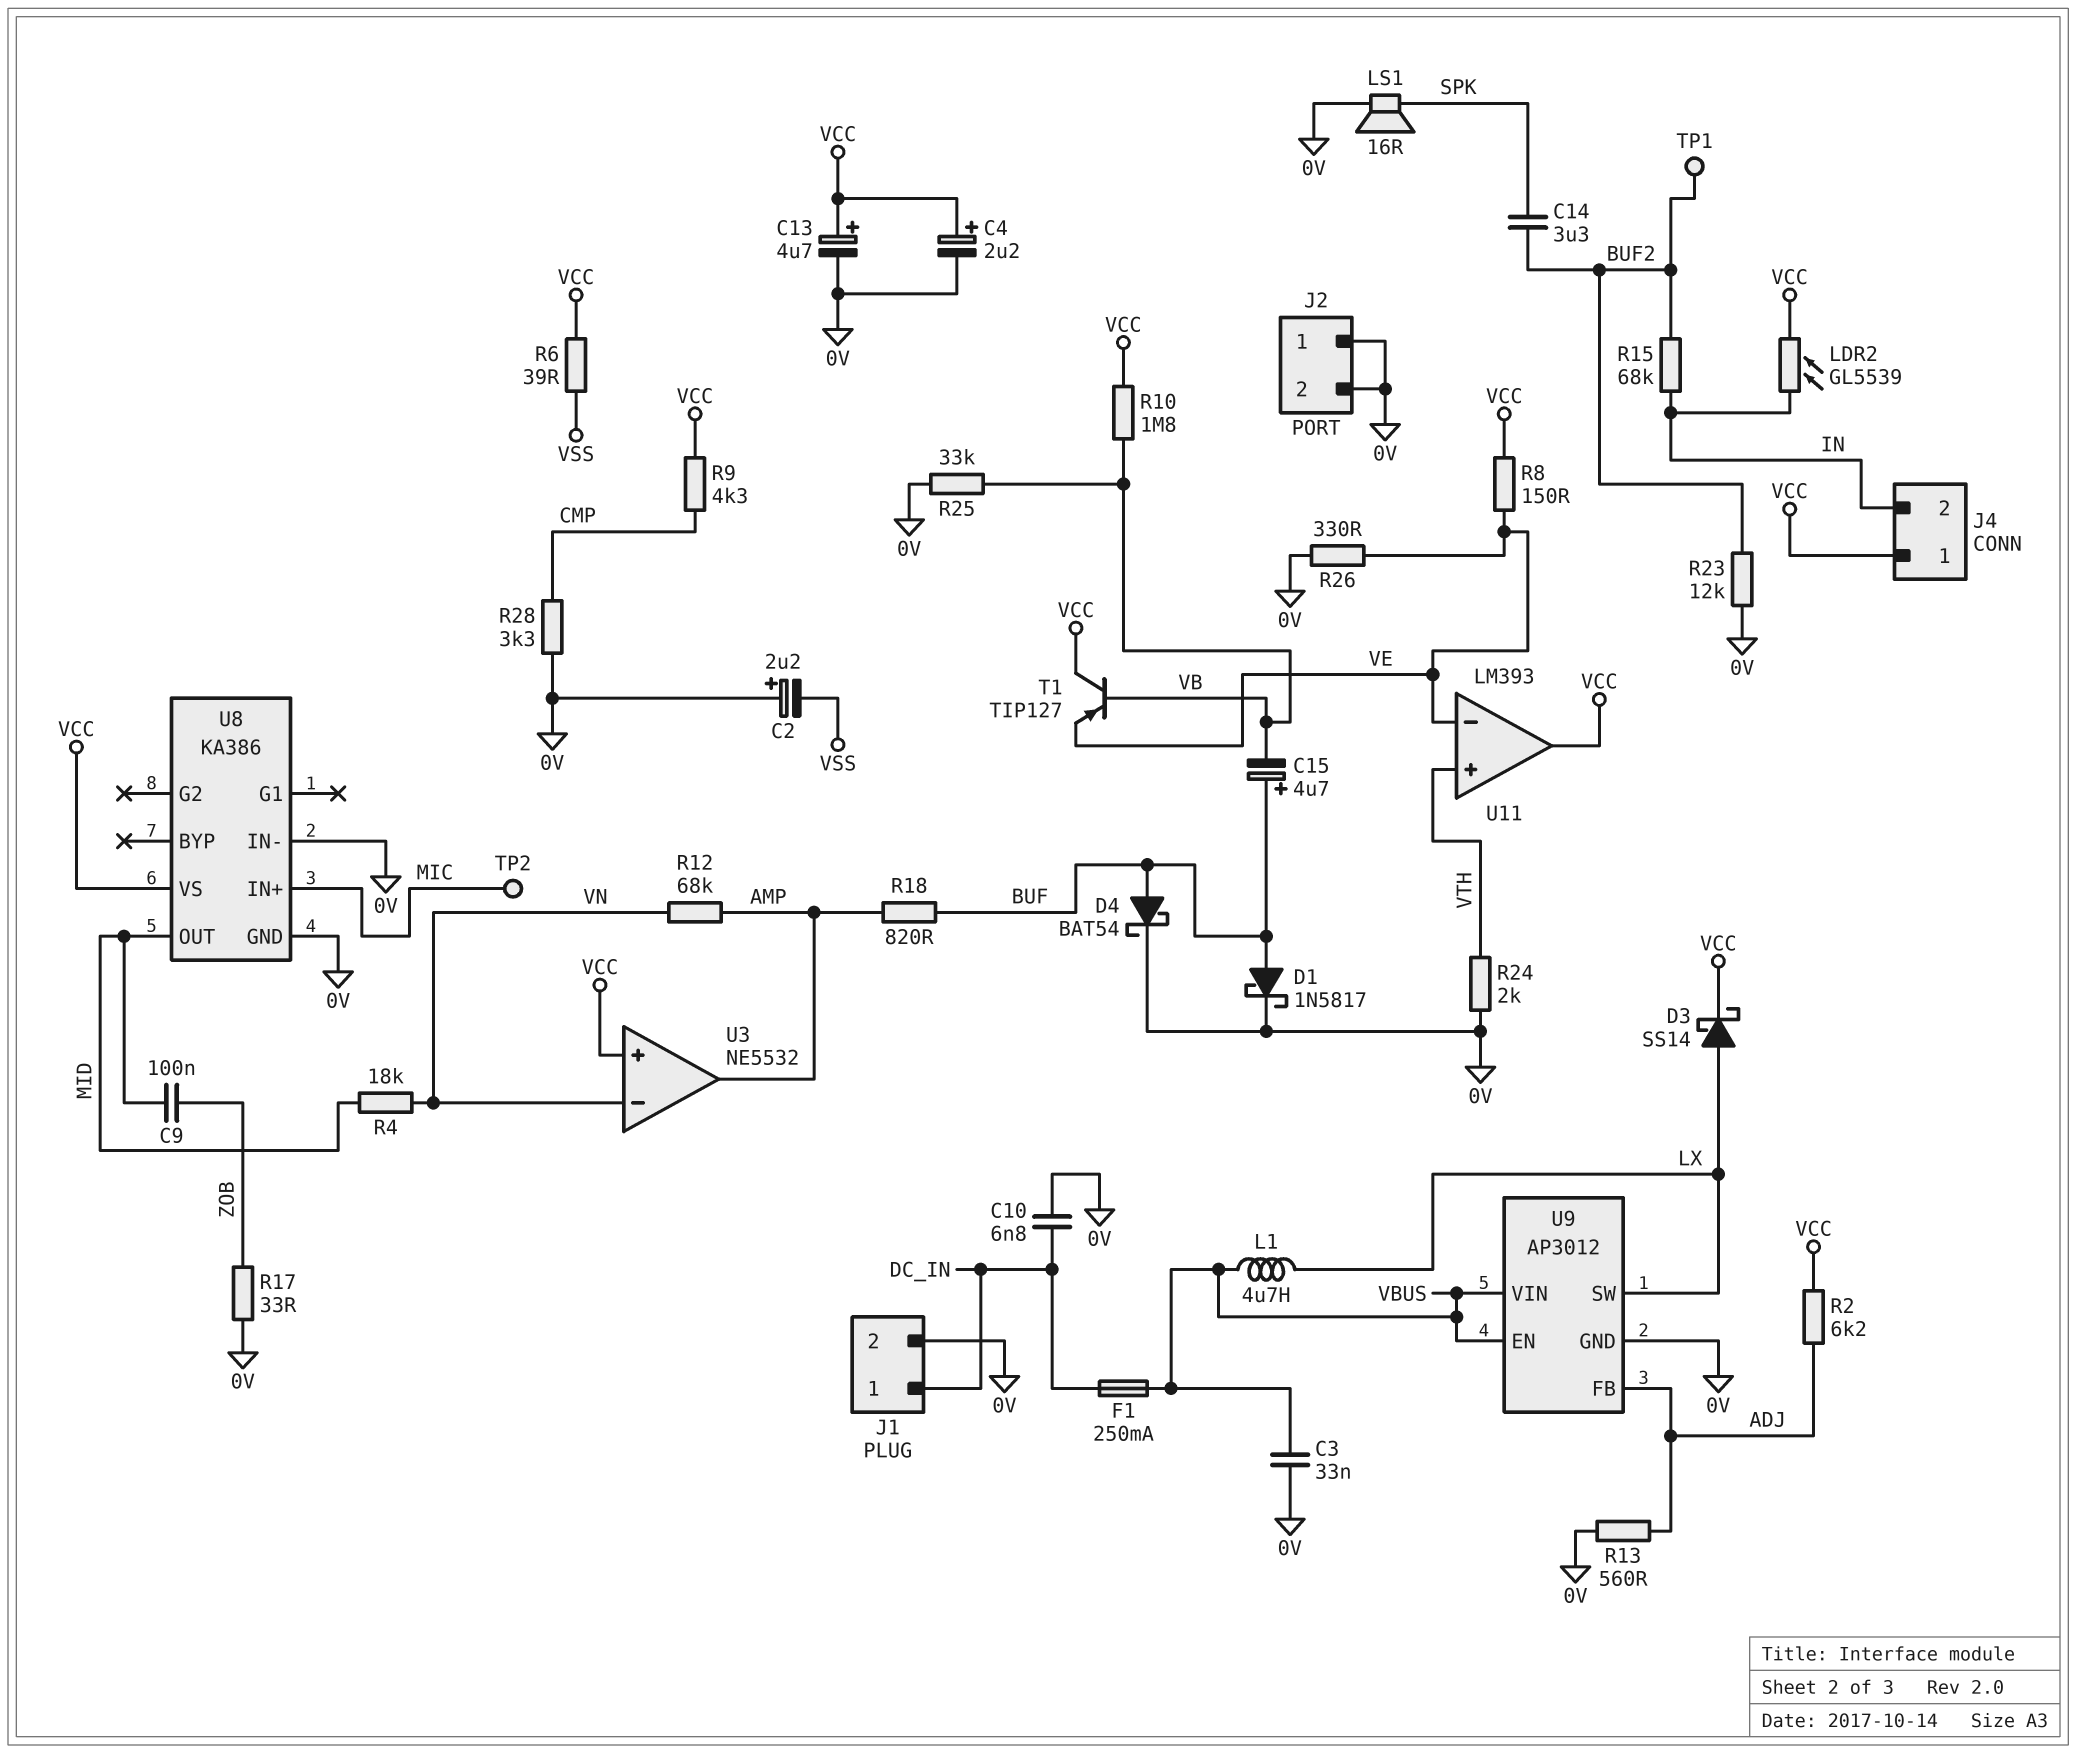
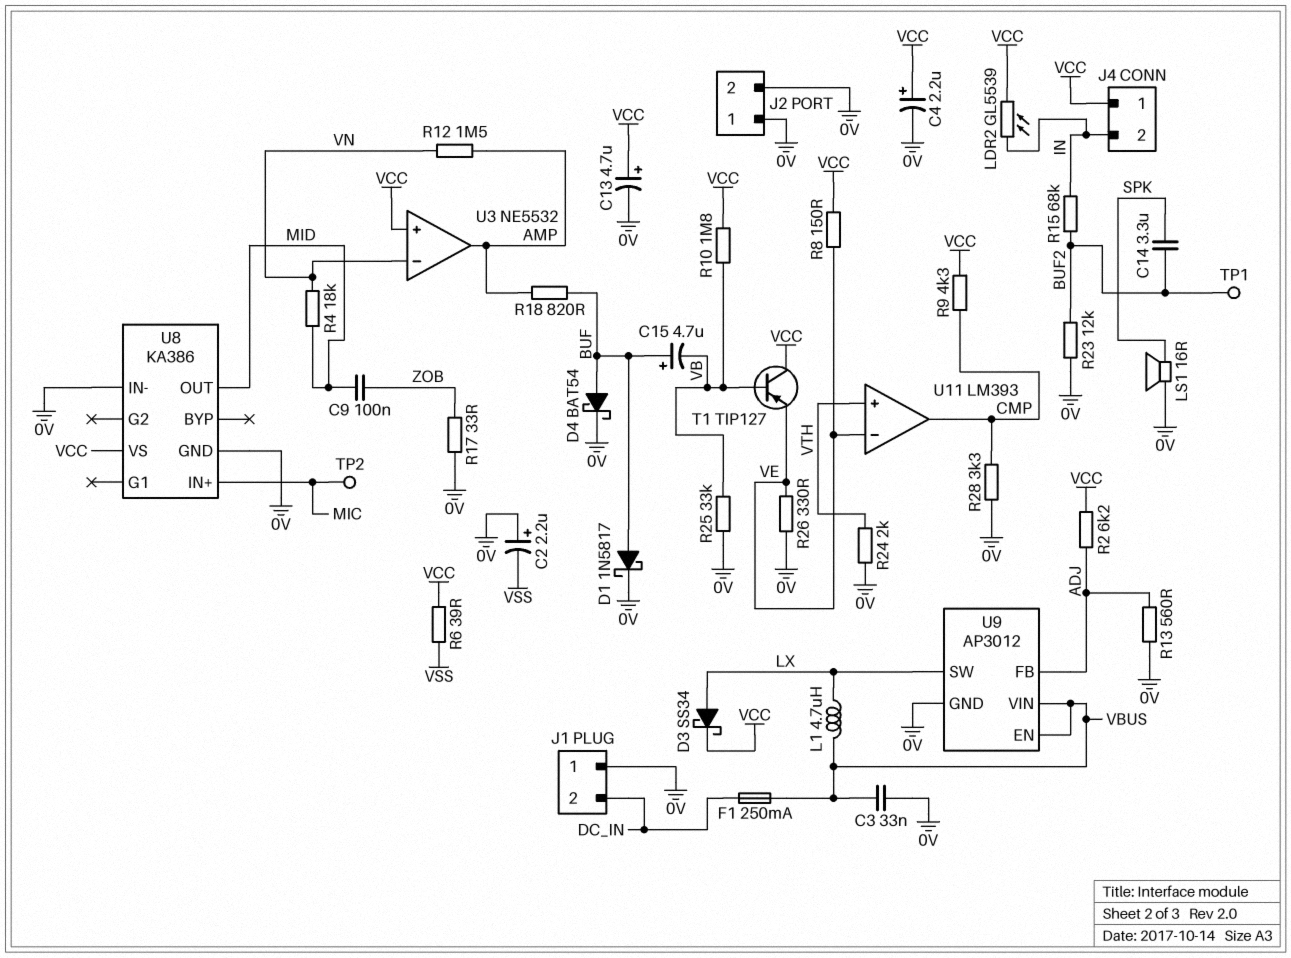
C10: 6.8nF (0V, DC_IN) -> none
D3: schottky SS14 (A LX, K VCC) -> schottky SS34 (A LX, K VCC)
J1 pin 1: DC_IN -> 0V
J1 pin 2: 0V -> DC_IN
R12: 68k (AMP, VN) -> 1.5M (AMP, VN)
U11 pin out: VCC -> CMP

